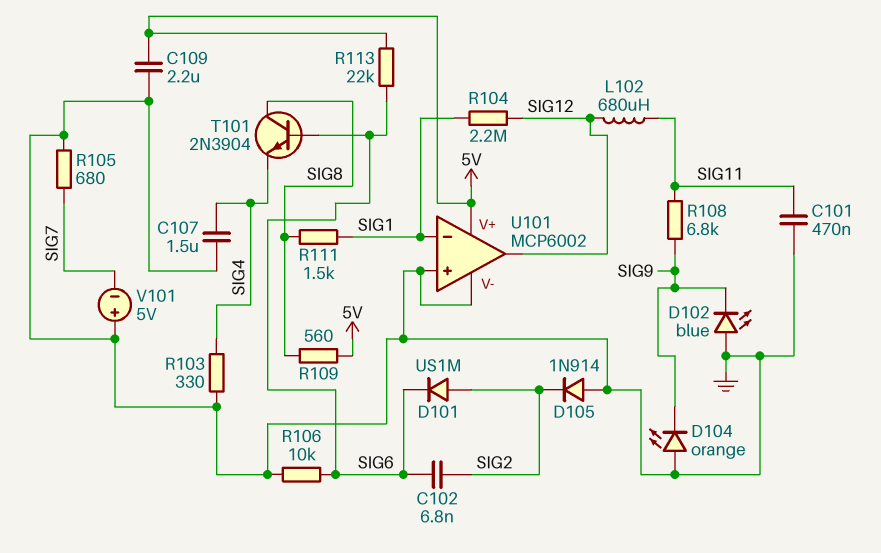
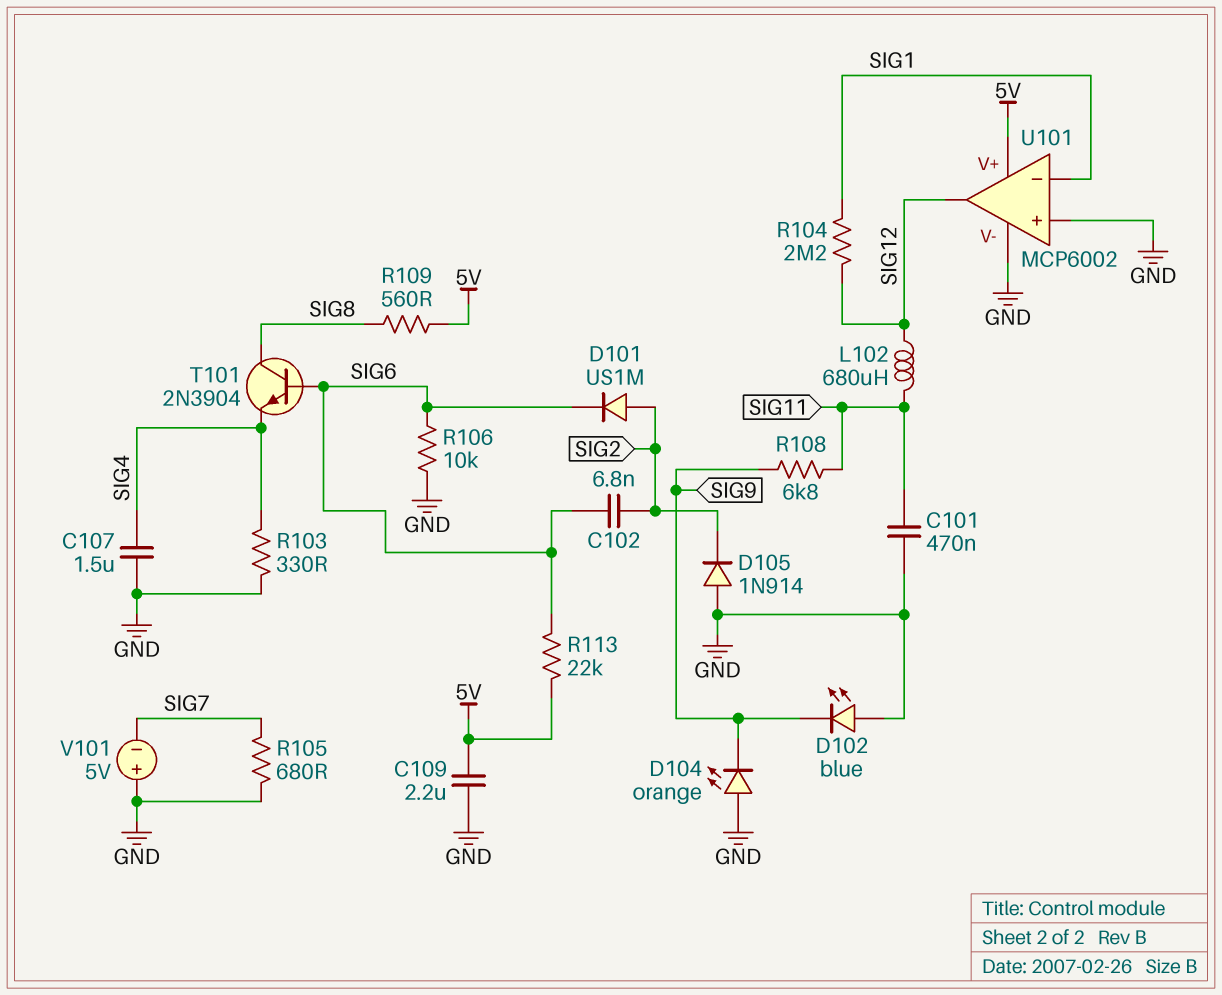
R111: 1.5k (SIG1, SIG8) -> none

